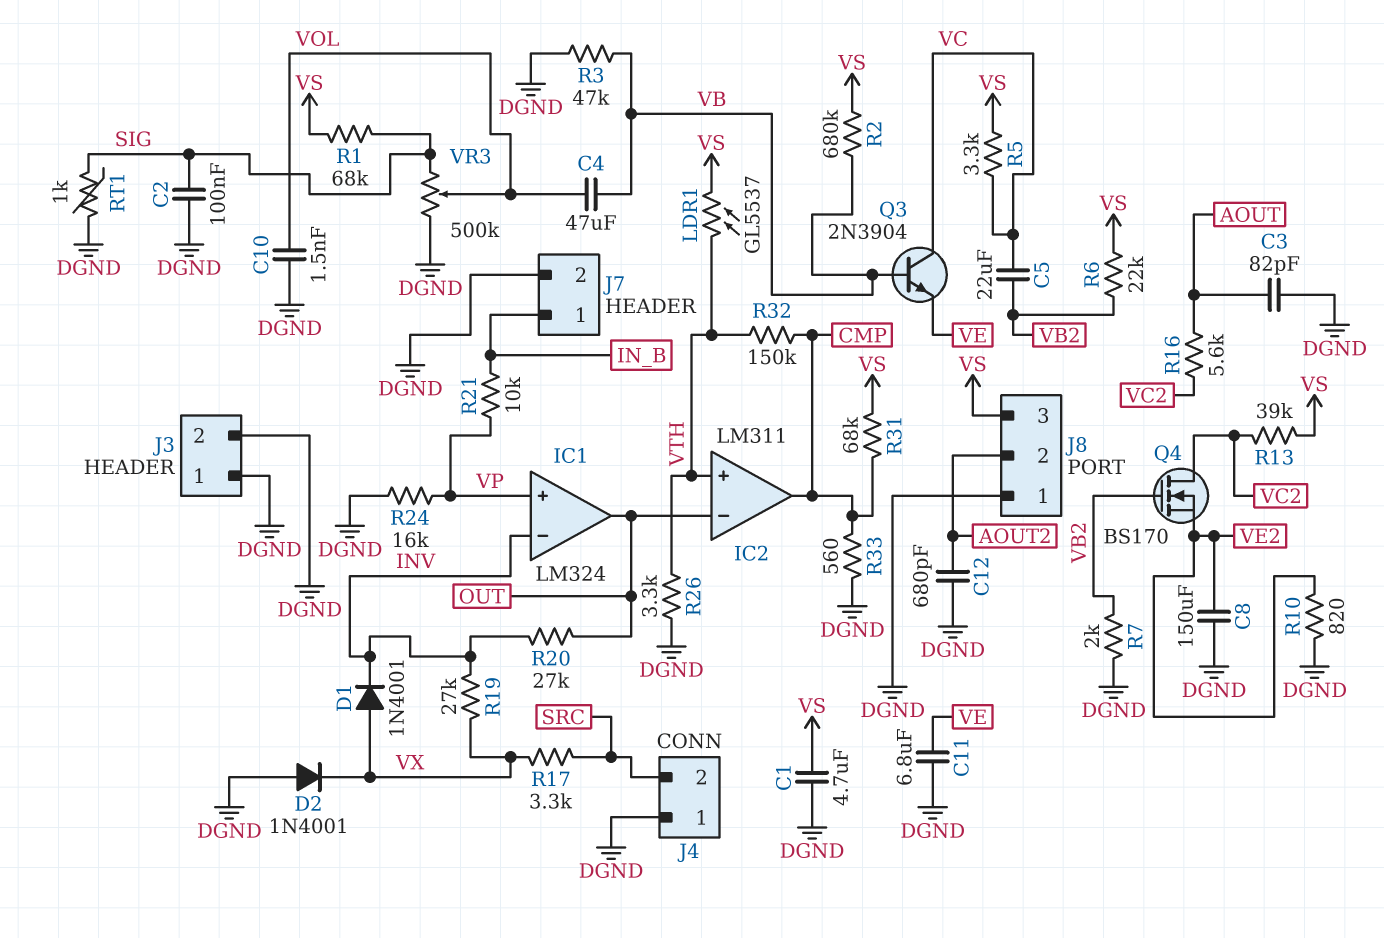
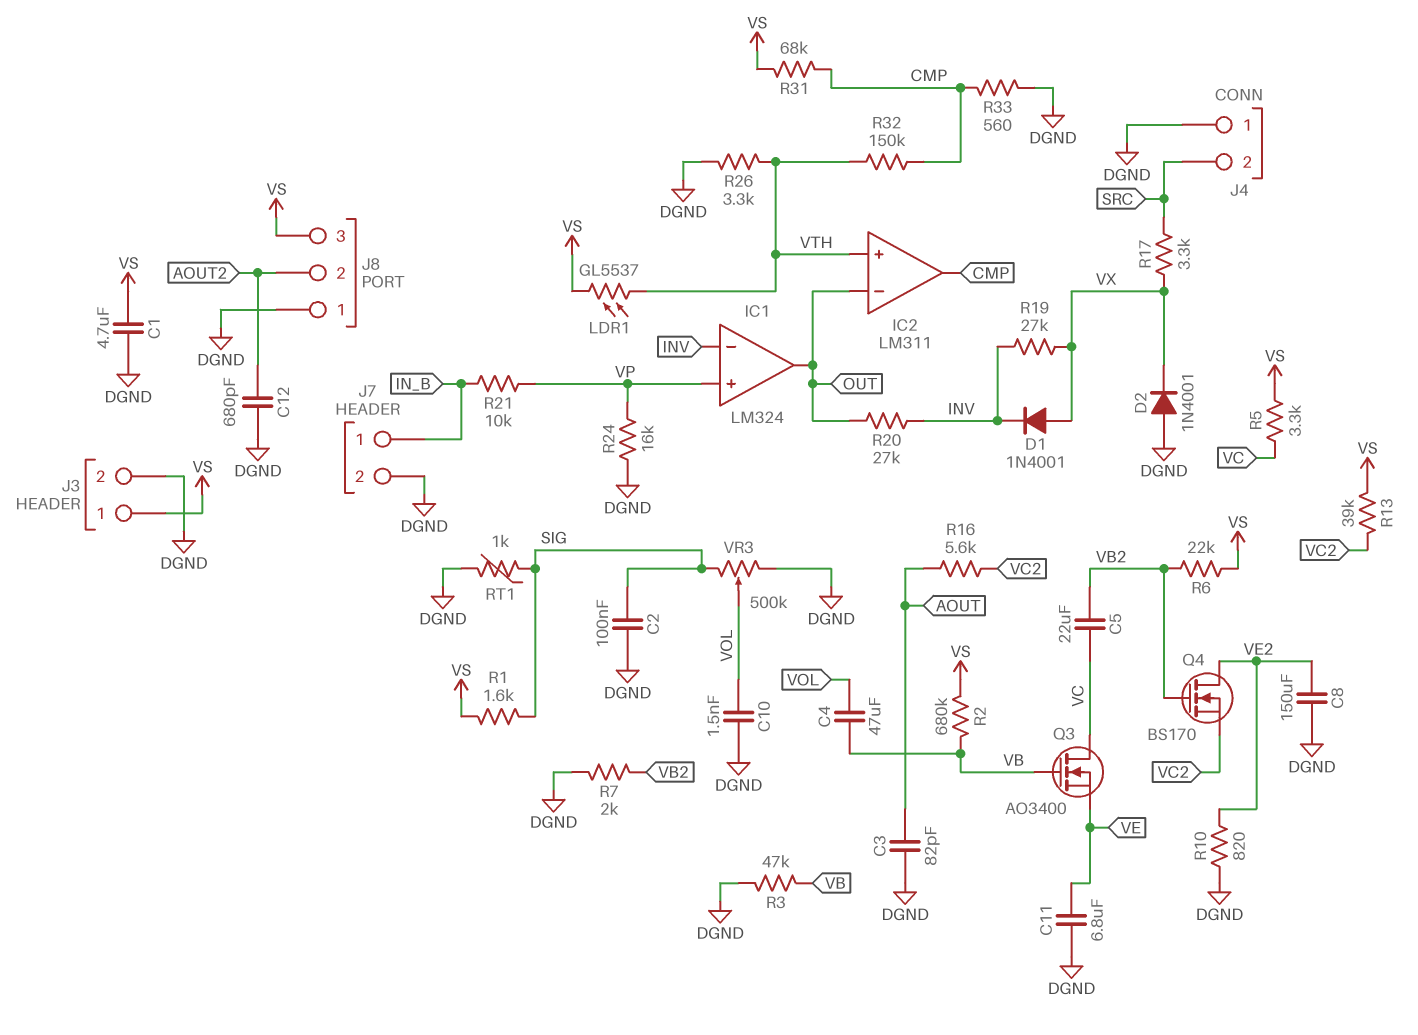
J3 pin 1: DGND -> VS
Q3: NPN 2N3904 (B VB, C VC, E VE) -> NMOS AO3400 (G VB, D VC, S VE)
Q4: NMOS BS170 (G VB2, D VC2, S VE2) -> NMOS BS170 (G VB2, D VE2, S VC2)
R1: 68k (SIG, VS) -> 1.6k (SIG, VS)

